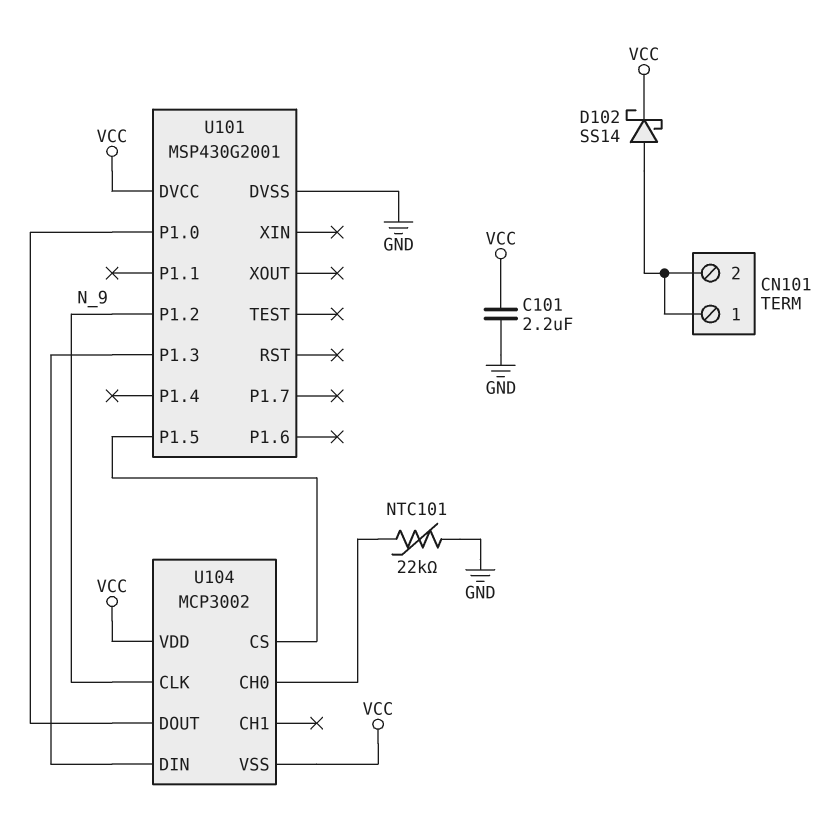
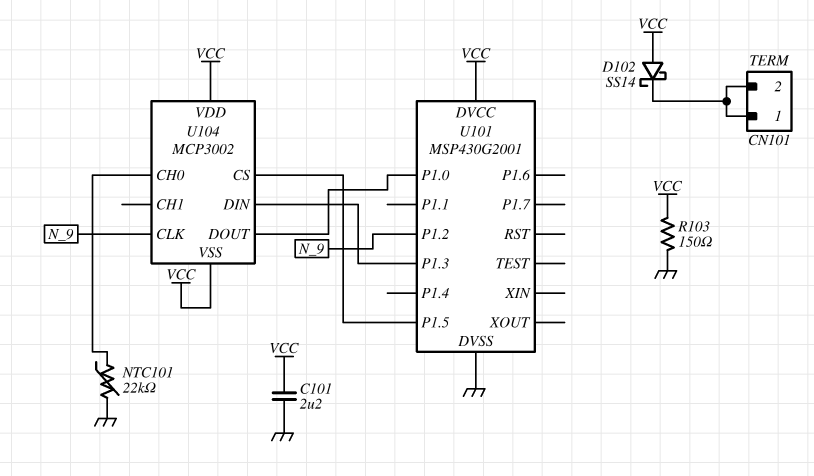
D102: schottky SS14 (A CN101/1, K VCC) -> schottky SS14 (A VCC, K CN101/1)
R103: none -> 150 (GND, VCC)

